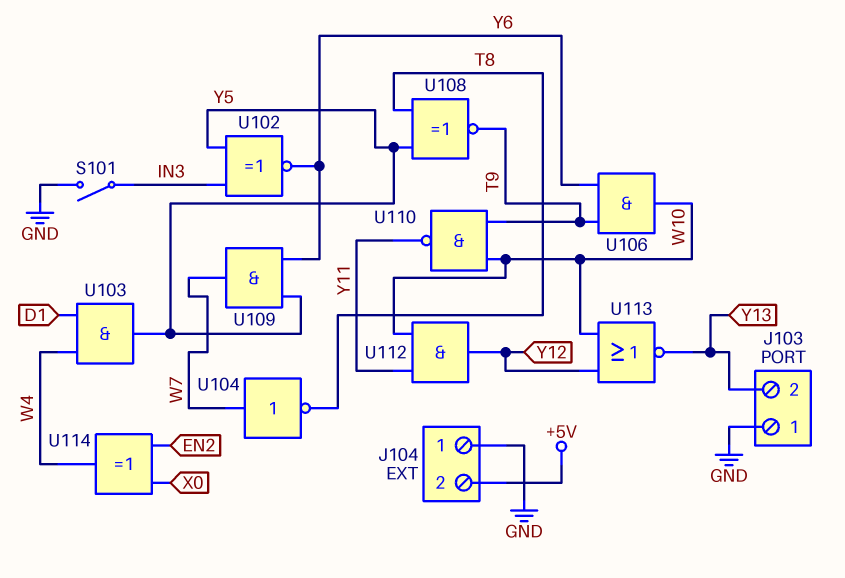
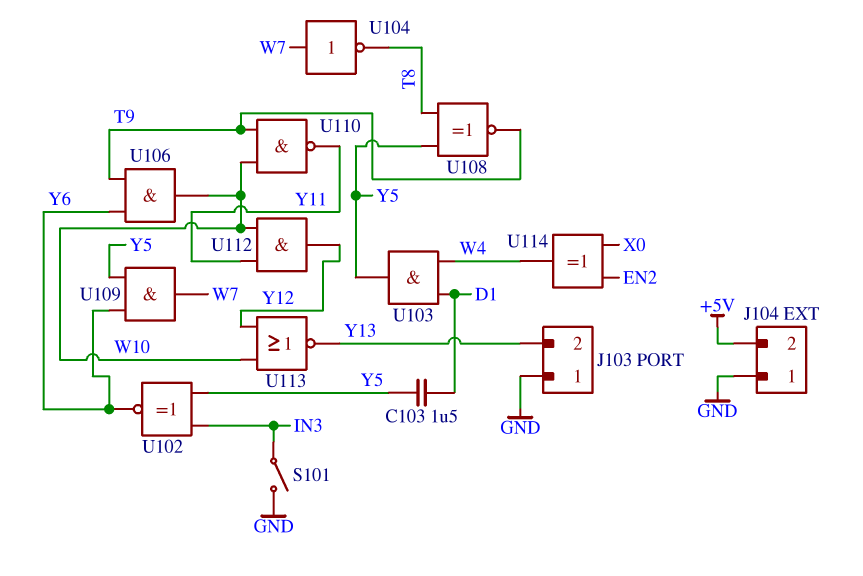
C103: none -> 1.5uF (D1, Y5)

